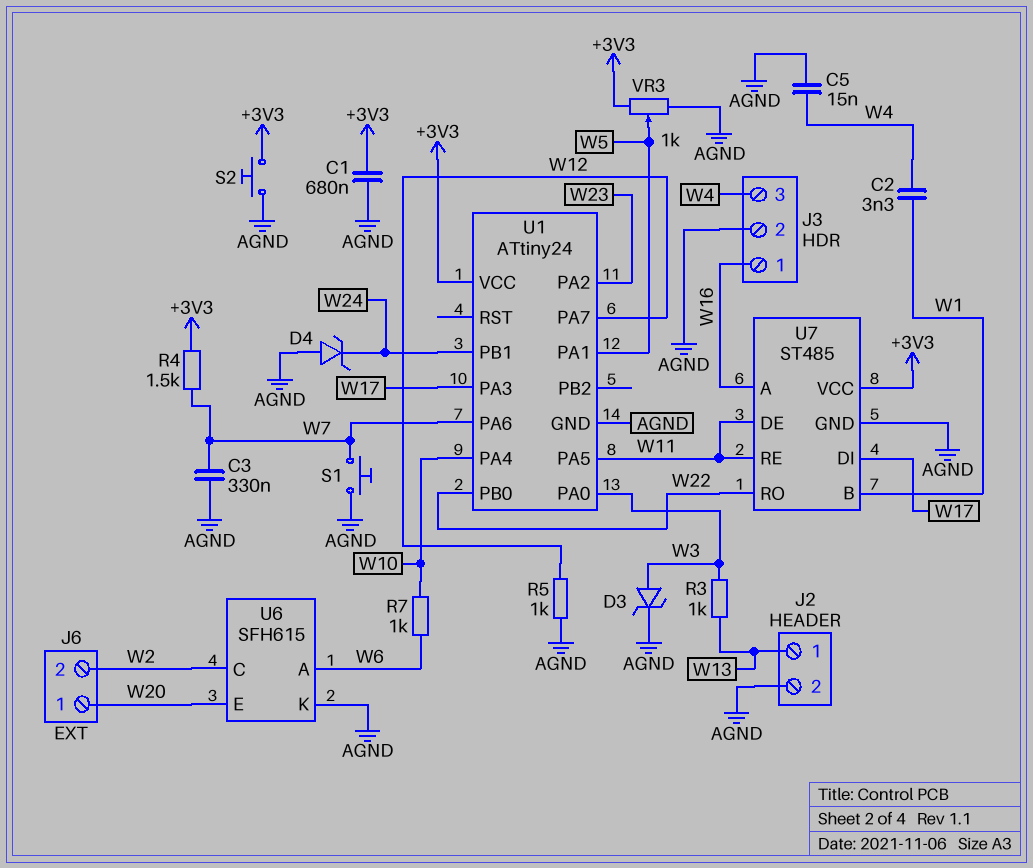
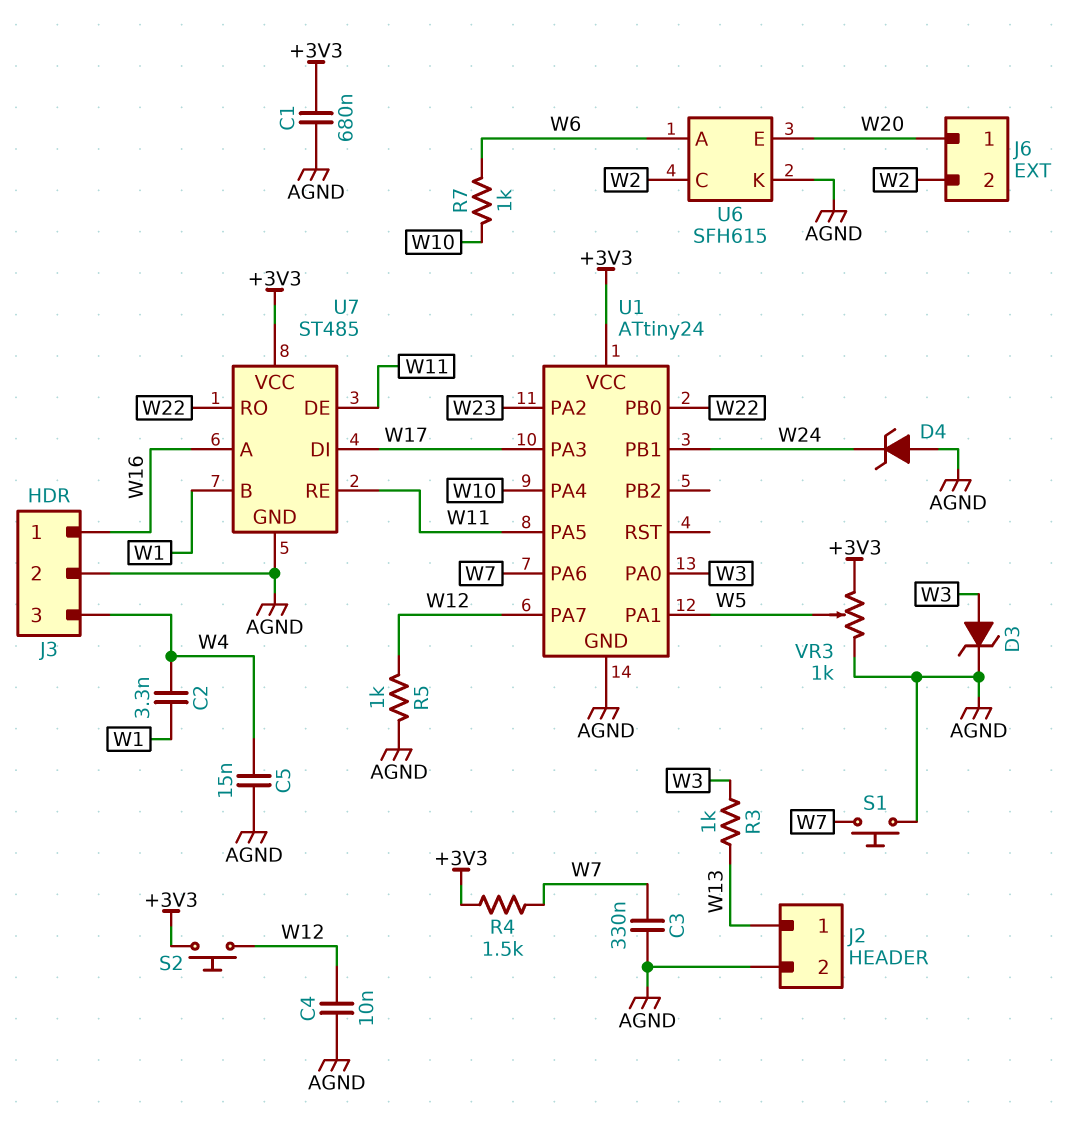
C4: none -> 10nF (AGND, W12)
S2: button (+3V3, AGND) -> button (+3V3, W12)

